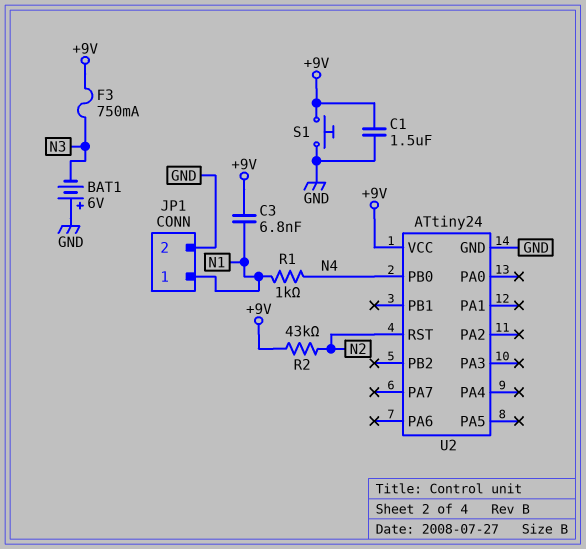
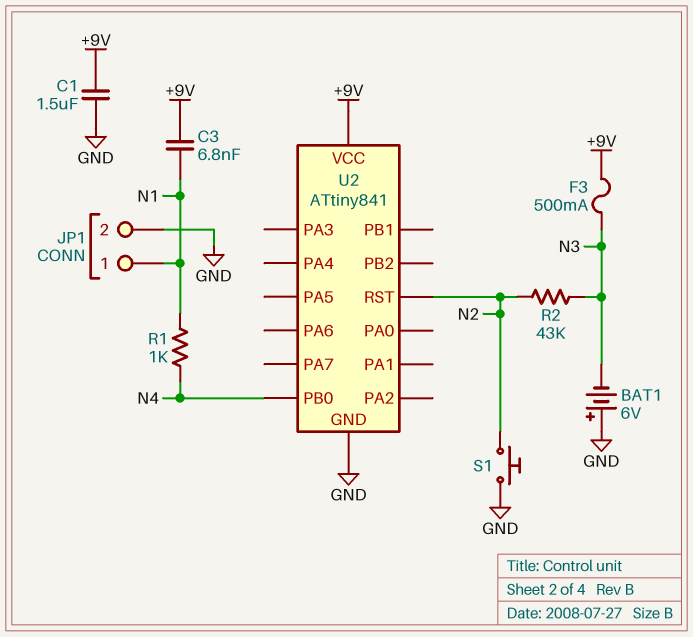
F3: 750mA (+9V, N3) -> 500mA (+9V, N3)
R2: 43k (+9V, N2) -> 43k (N2, N3)
S1: button (+9V, GND) -> button (GND, N2)
U2: ATtiny24 -> ATtiny841

